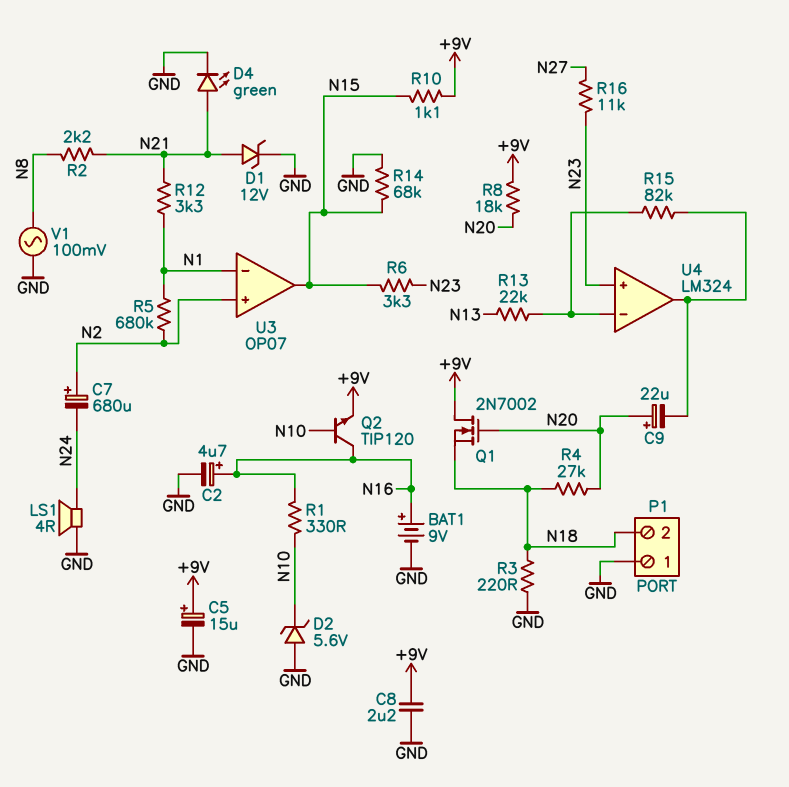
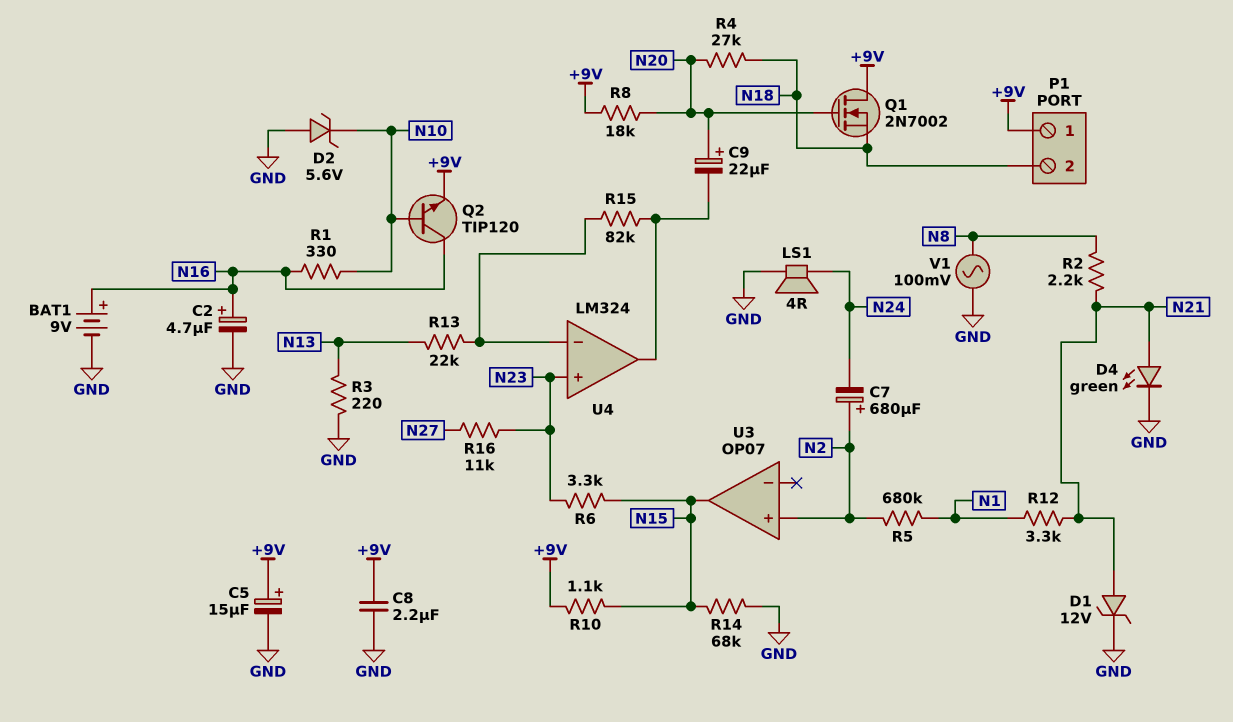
P1 pin 1: GND -> +9V
R3: 220 (GND, N18) -> 220 (GND, N13)
U3 pin in-: N1 -> none

